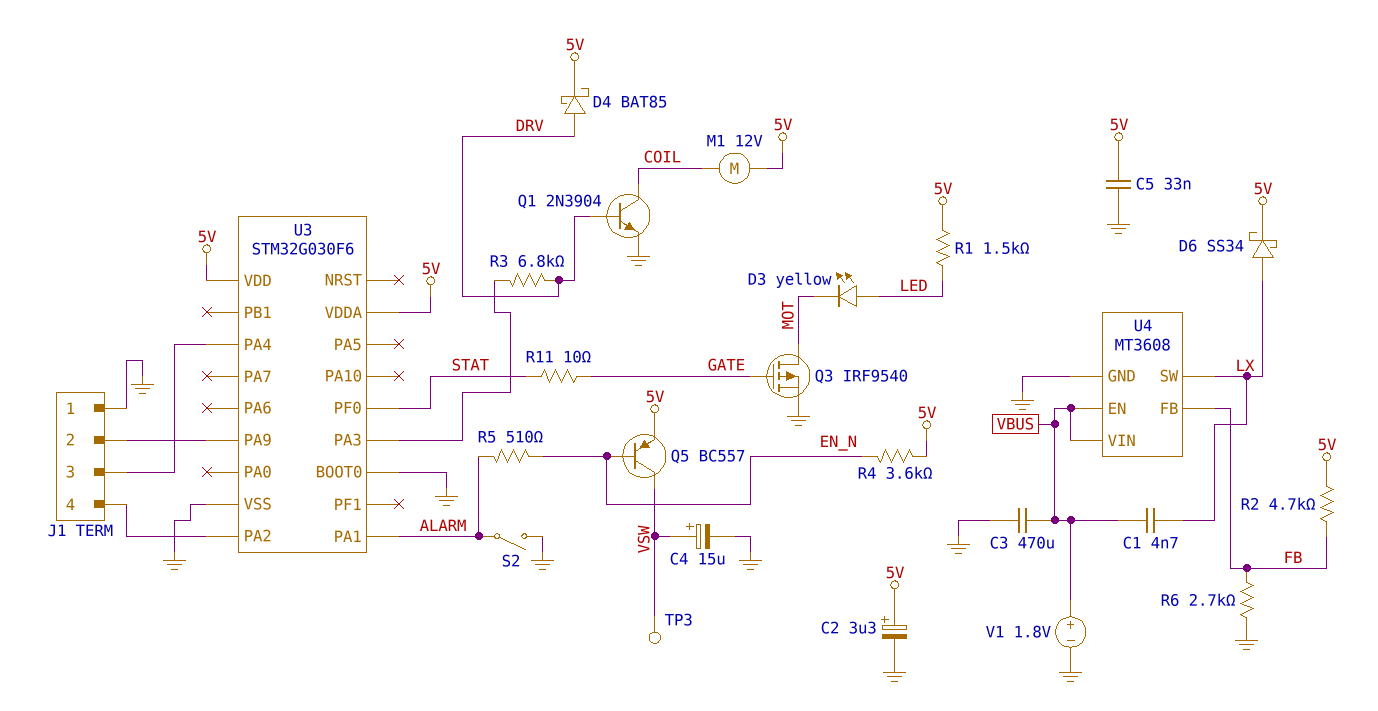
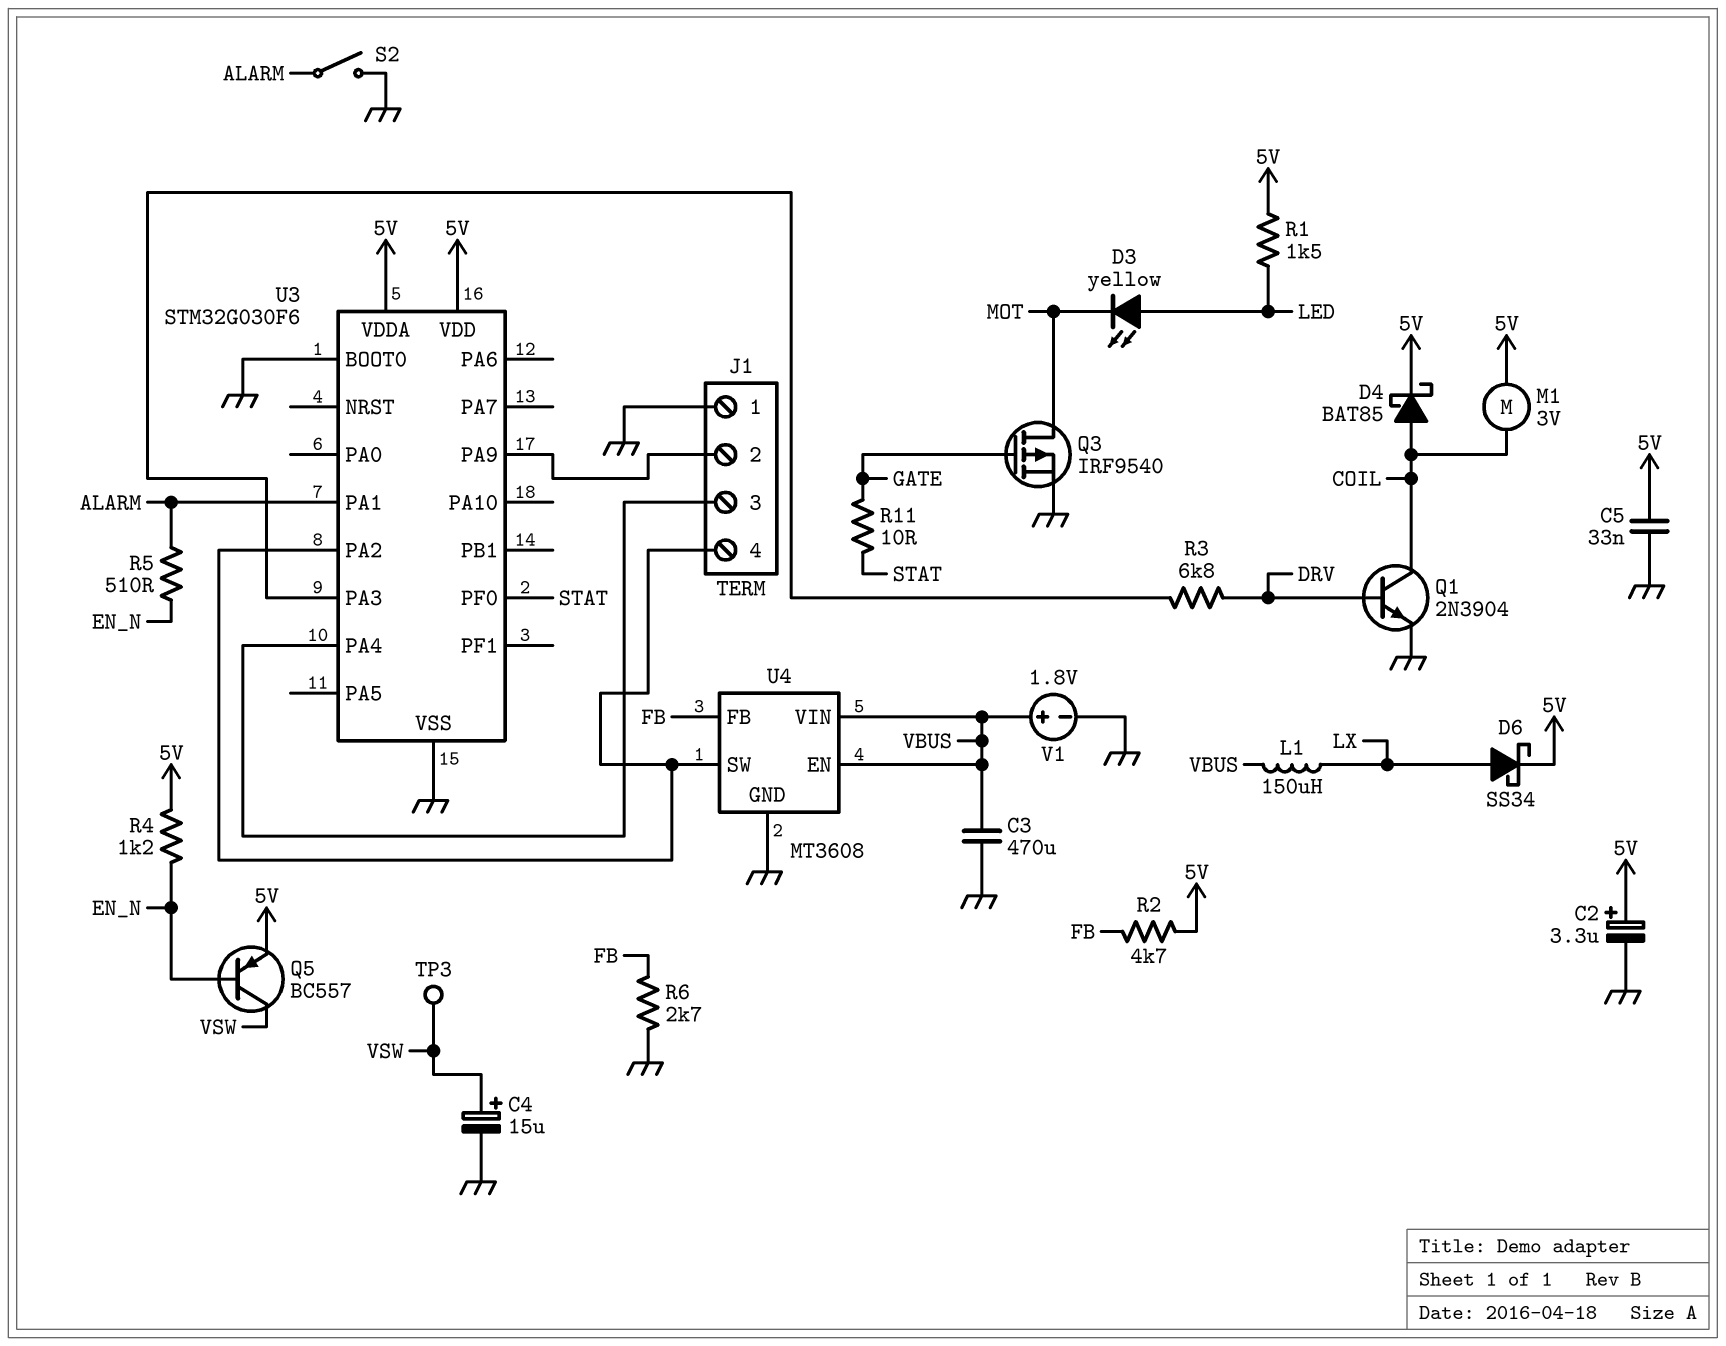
C1: 4.7nF (LX, VBUS) -> none
D4: schottky BAT85 (A DRV, K 5V) -> schottky BAT85 (A COIL, K 5V)
L1: none -> 150uH (LX, VBUS)
M1: motor 12V (5V, COIL) -> motor 3V (5V, COIL)
R4: 3.6k (5V, EN_N) -> 1.2k (5V, EN_N)
U4 pin SW: LX -> J1/4

